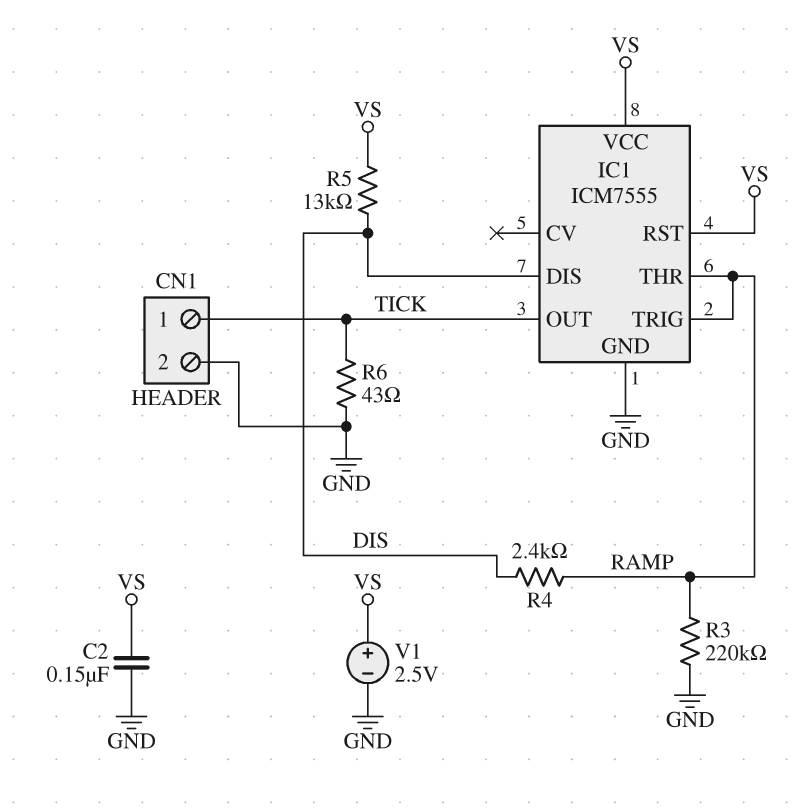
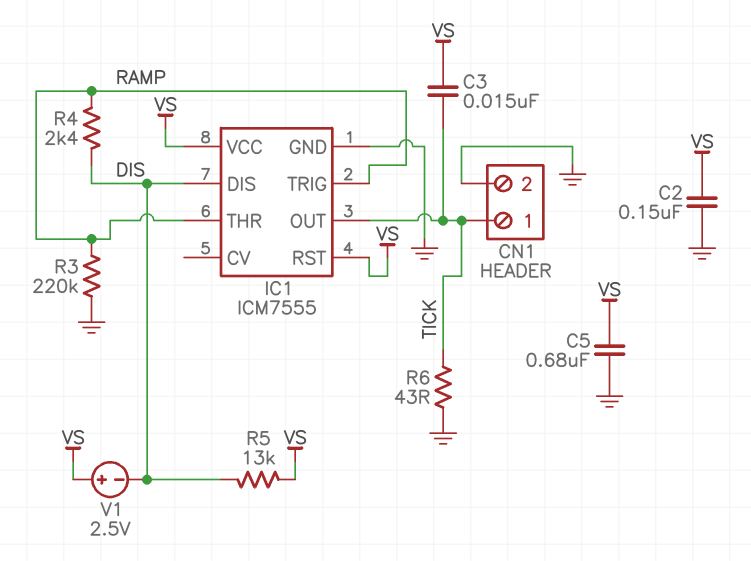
C3: none -> 15nF (TICK, VS)
C5: none -> 680nF (GND, VS)
V1: 2.5V (plus VS, minus GND) -> 2.5V (plus VS, minus DIS)

